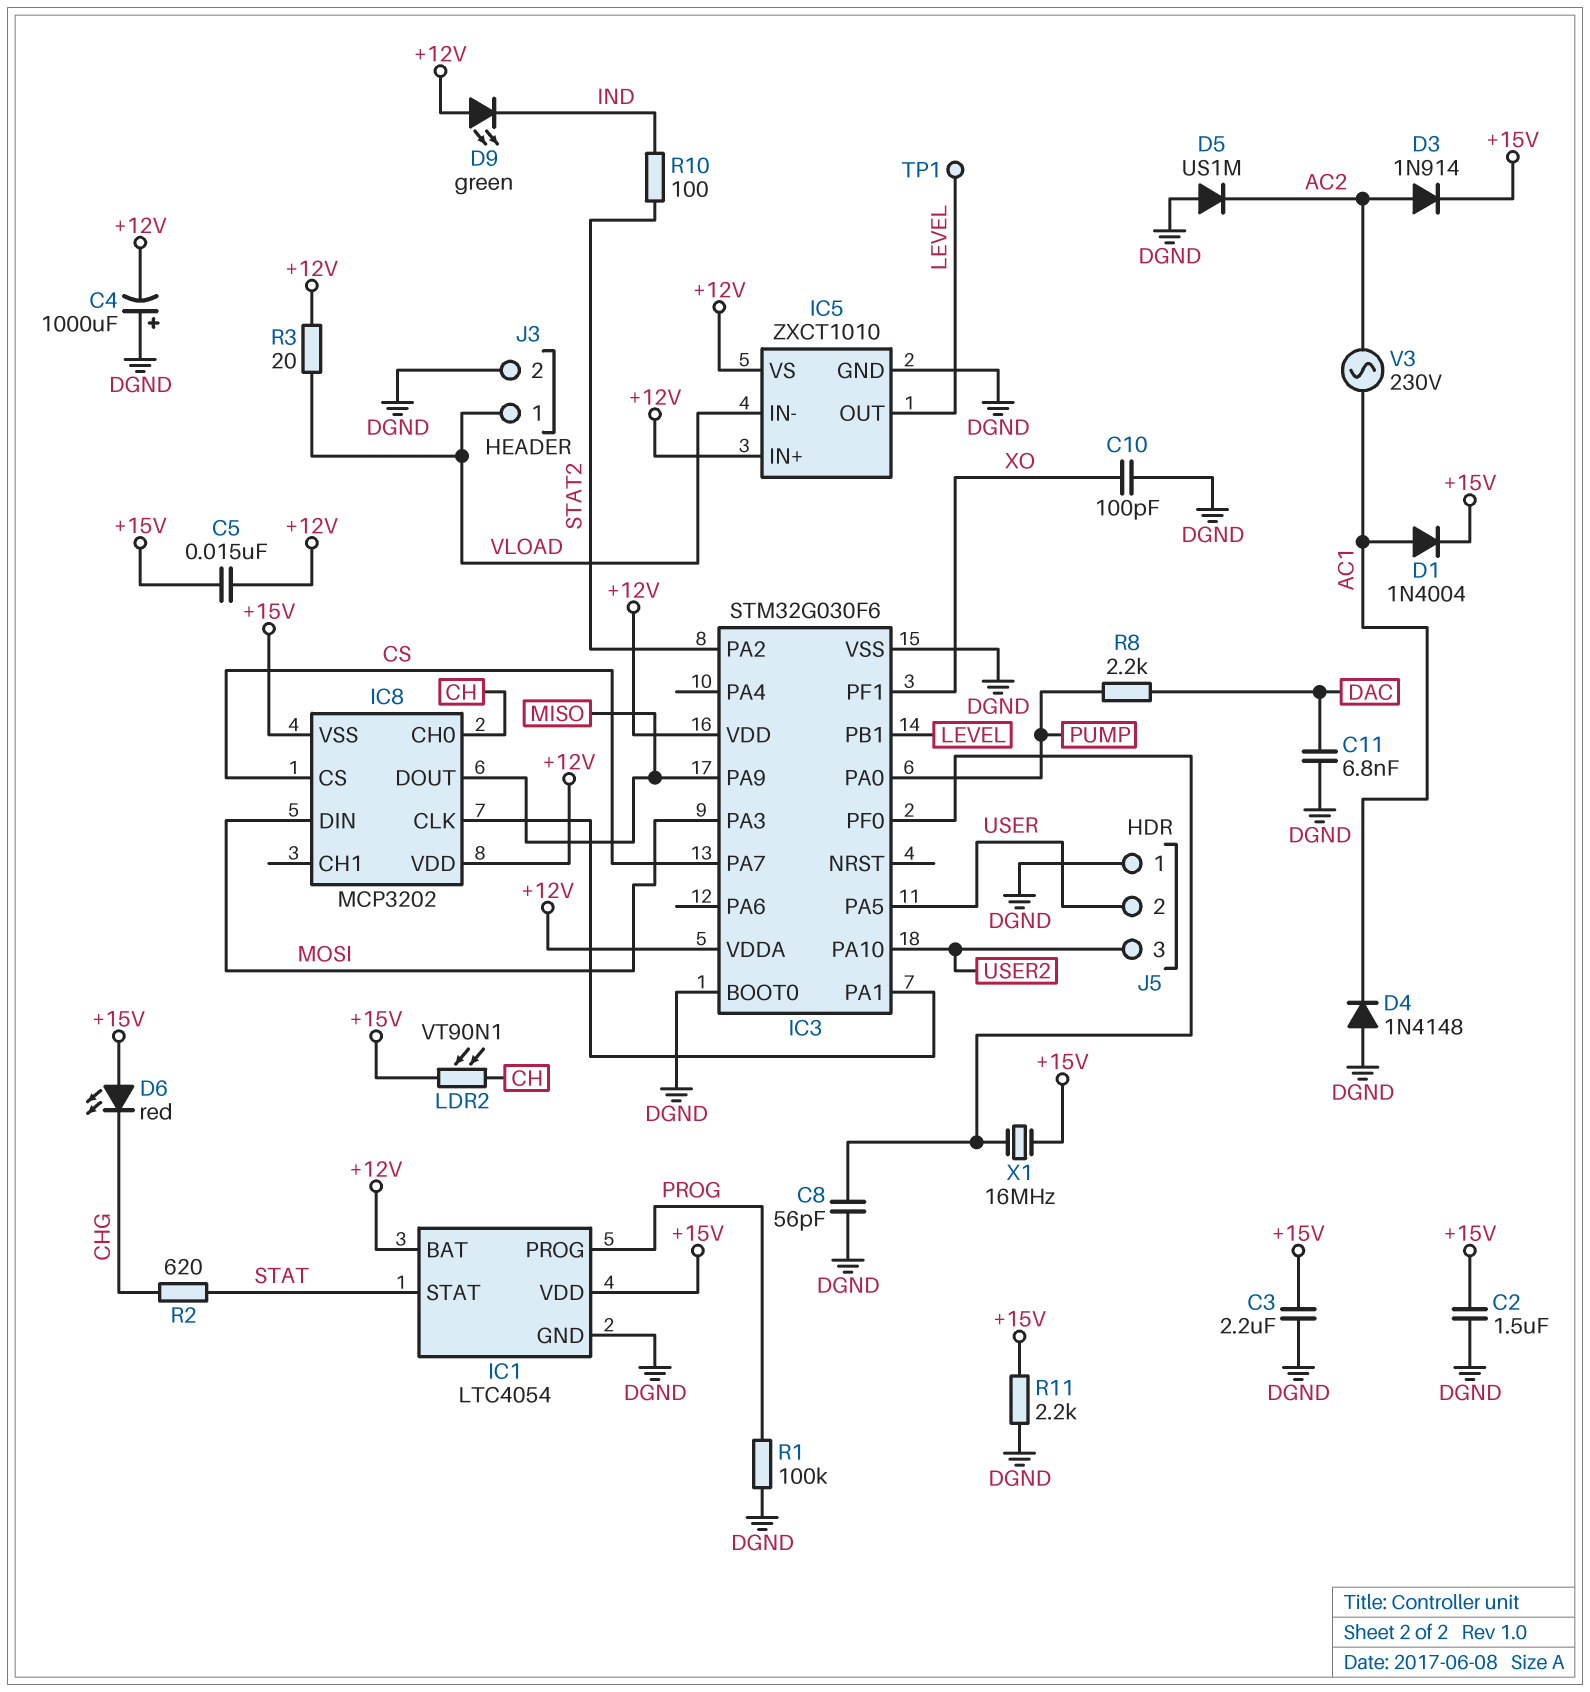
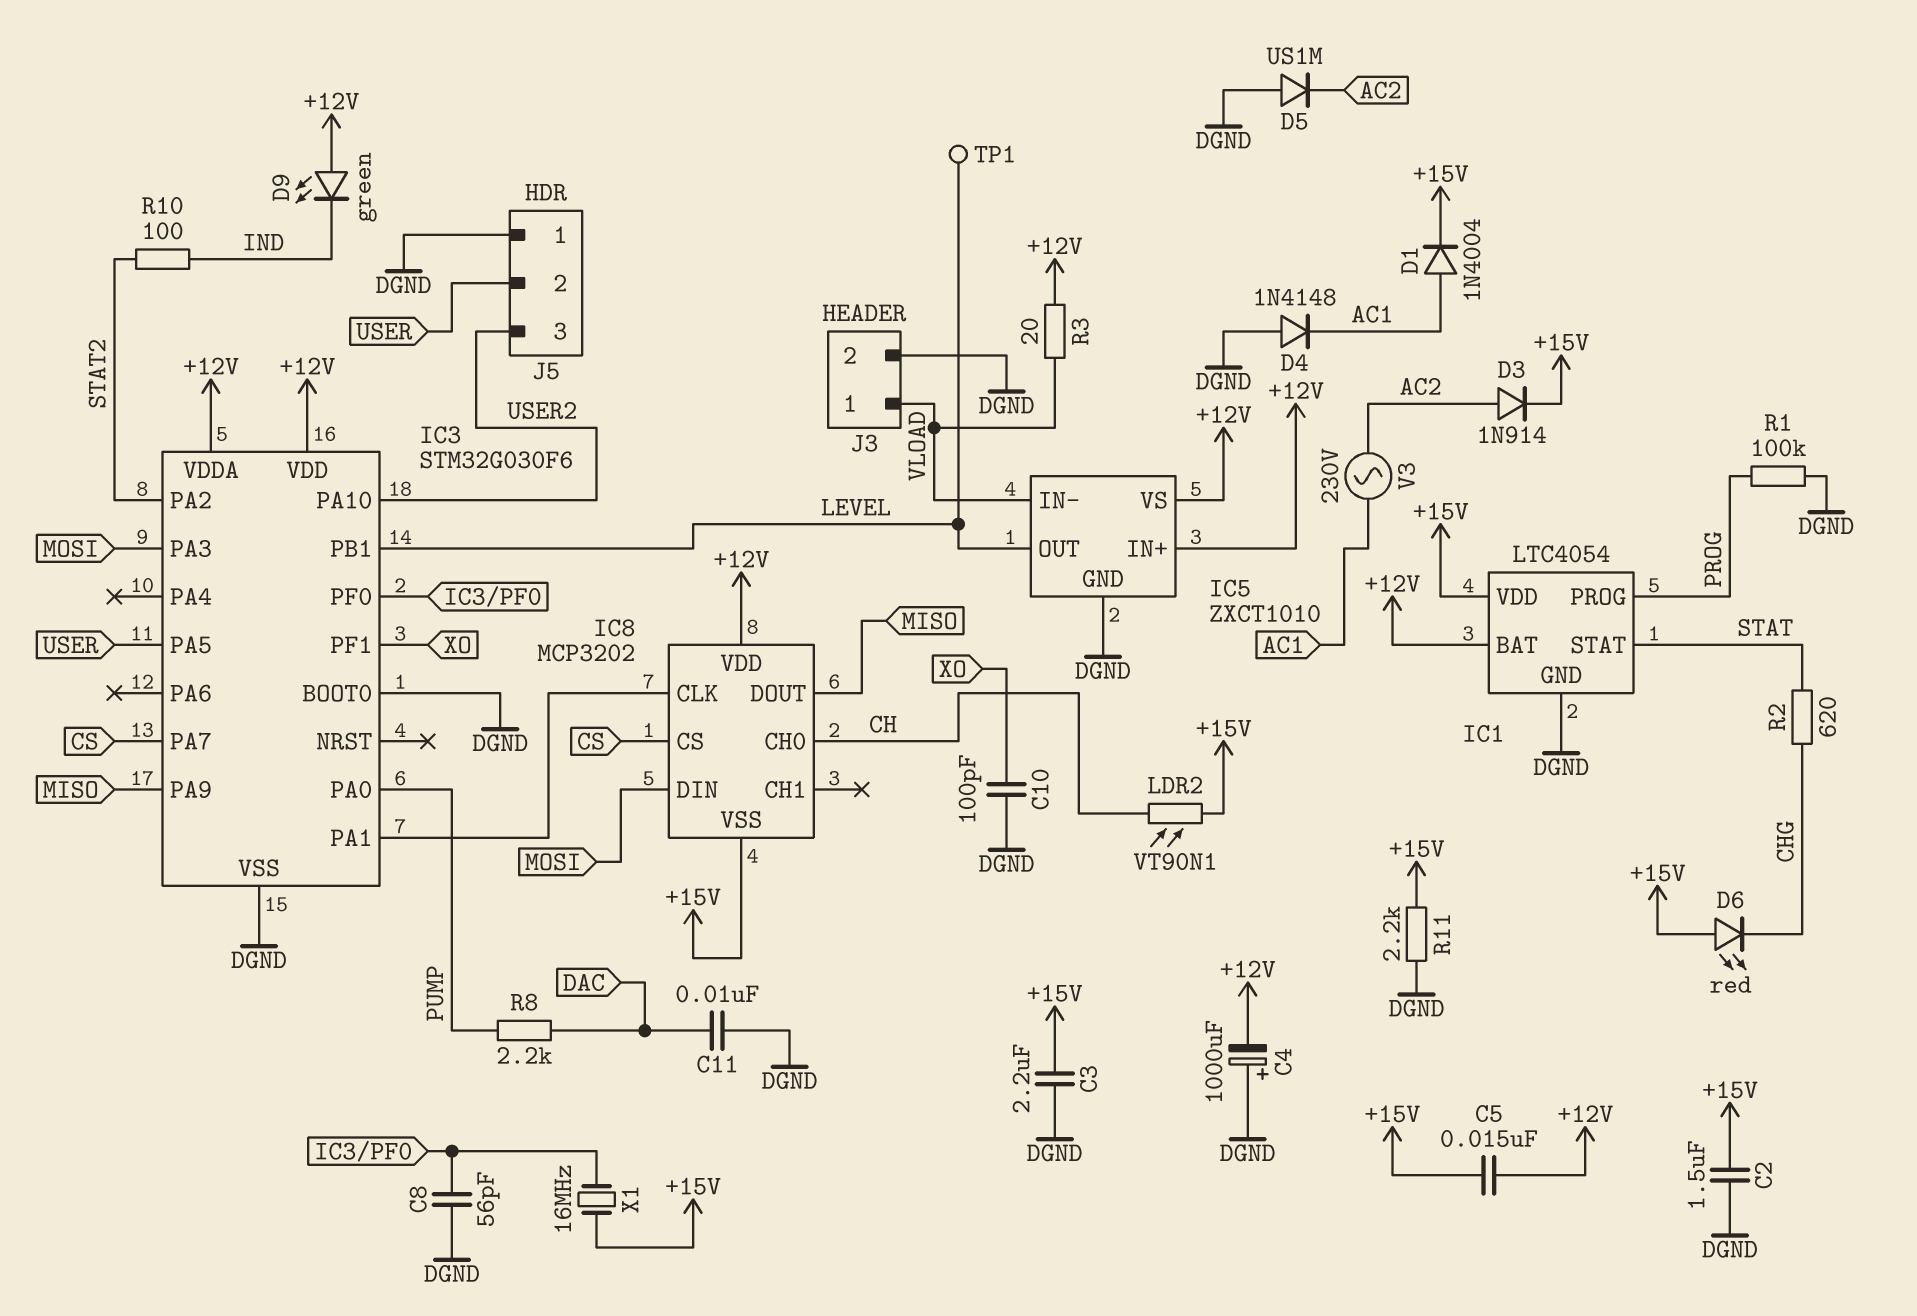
C11: 6.8nF (DAC, DGND) -> 10nF (DAC, DGND)

